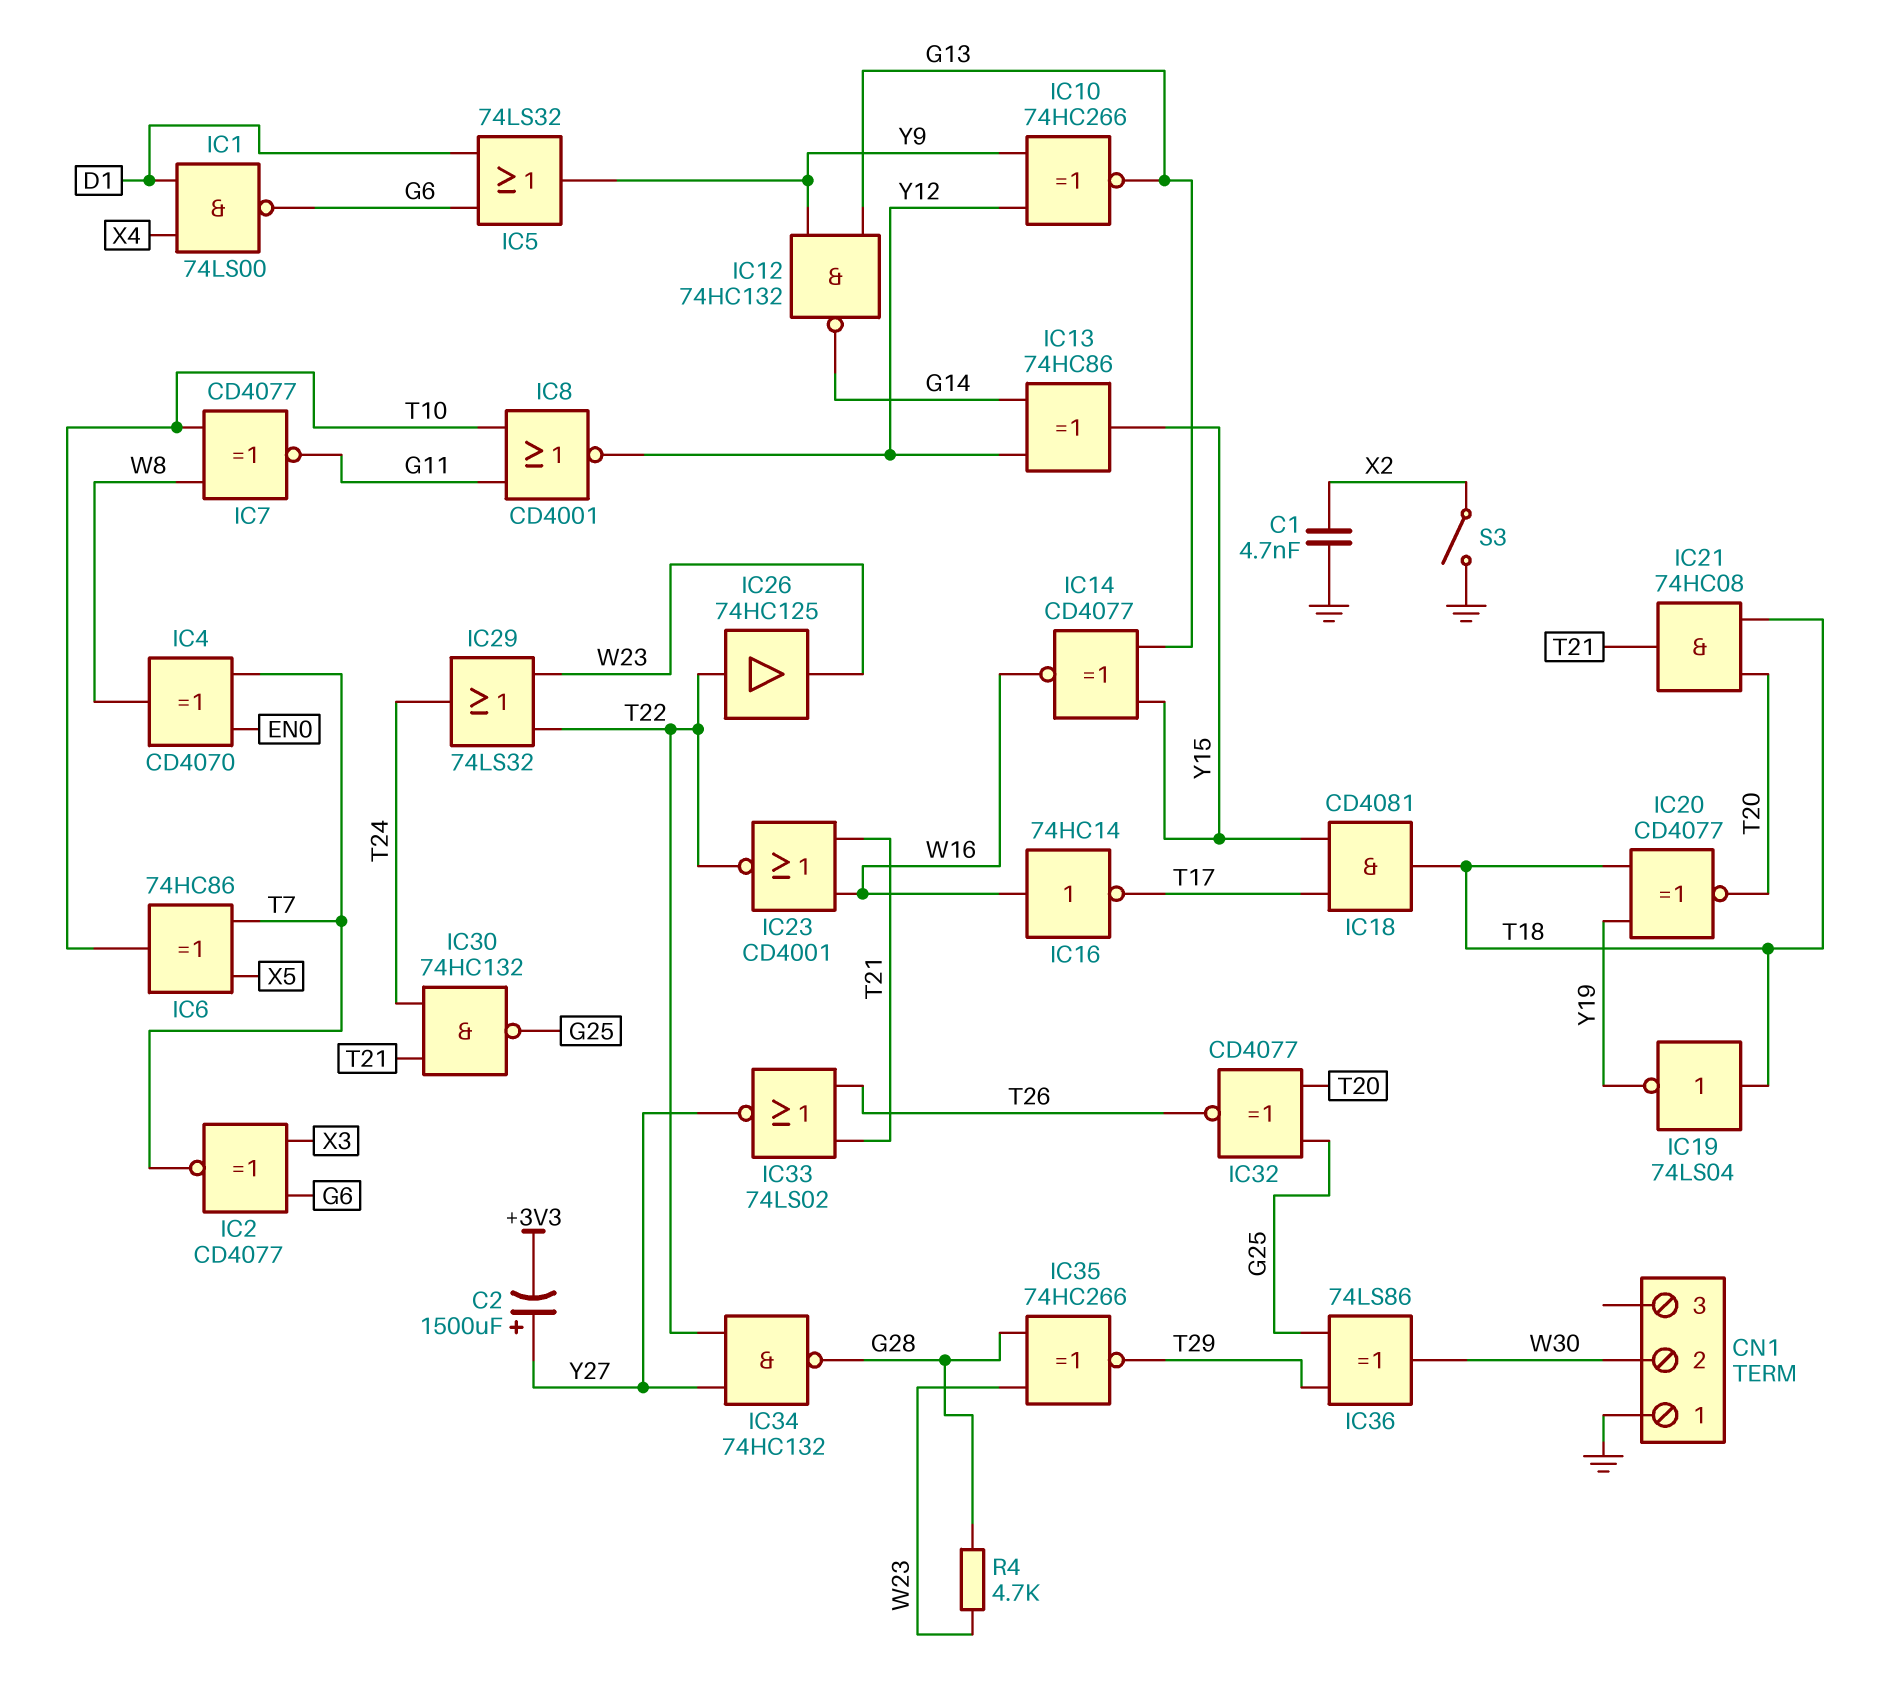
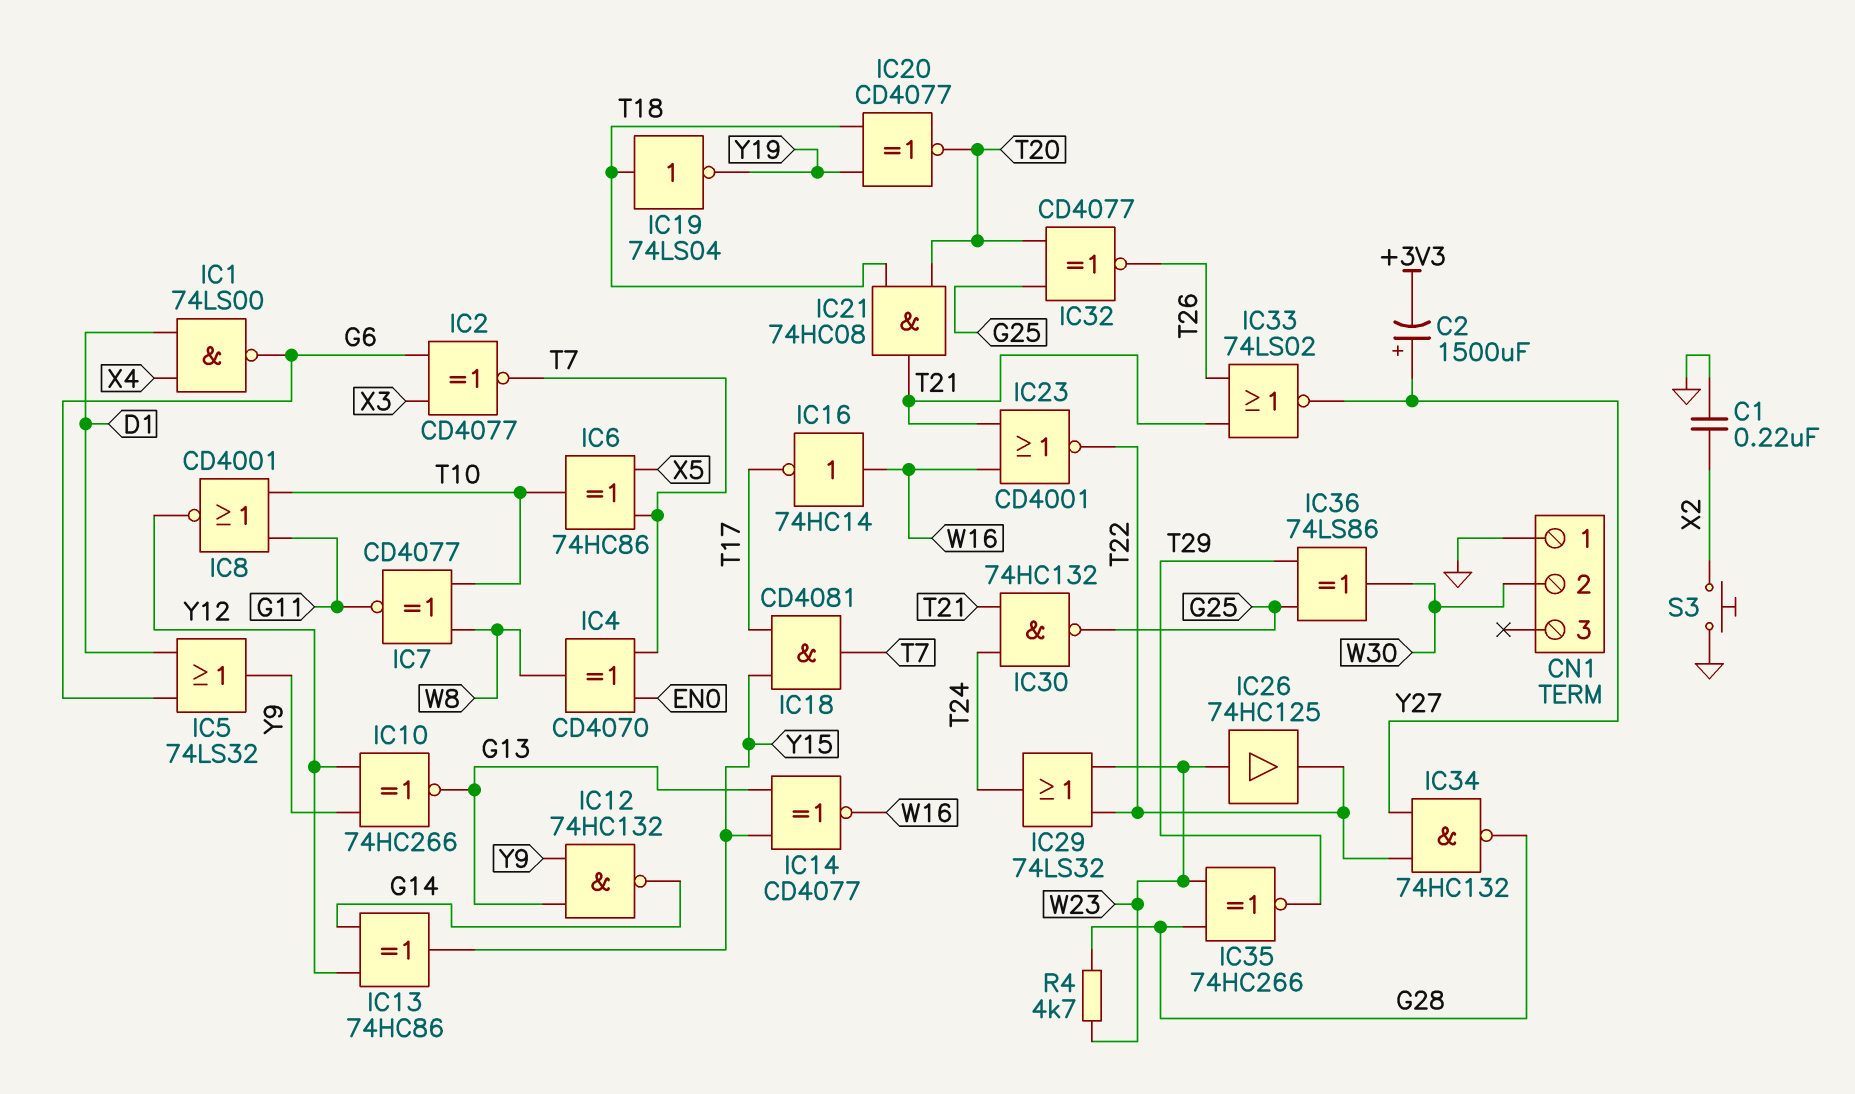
C1: 4.7nF (GND, X2) -> 220nF (GND, X2)
IC18: AND CD4081 (in T17, in Y15, out T18) -> AND CD4081 (in T17, in Y15, out T7)
IC26: buffer 74HC125 (in T22, out W23) -> buffer 74HC125 (in W23, out T22)
S3: switch (GND, X2) -> button (GND, X2)

